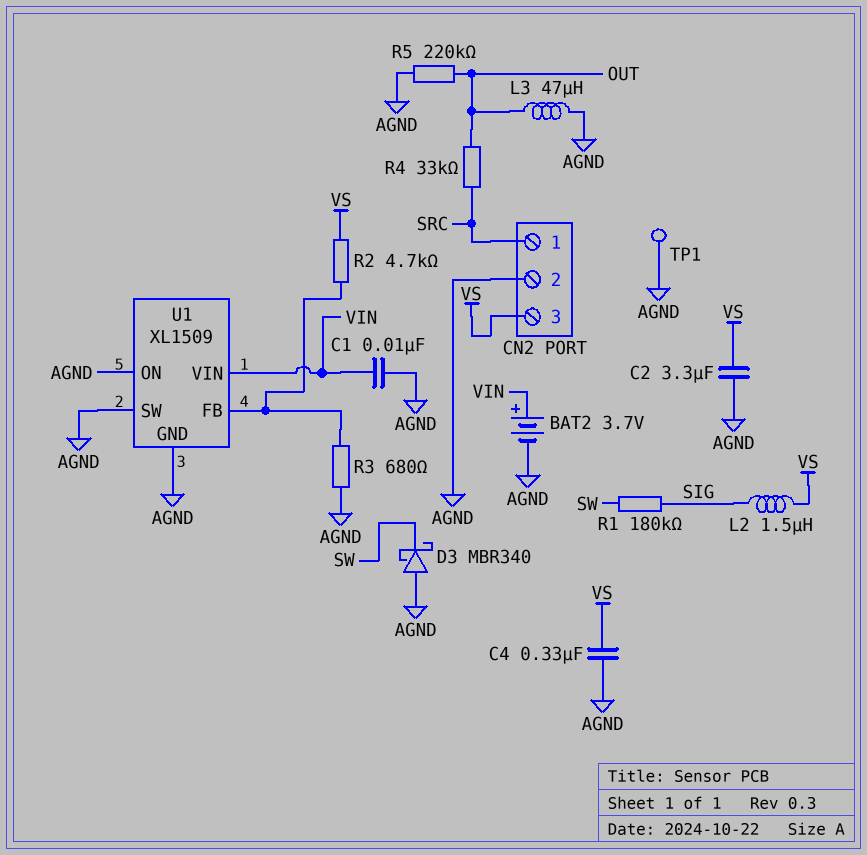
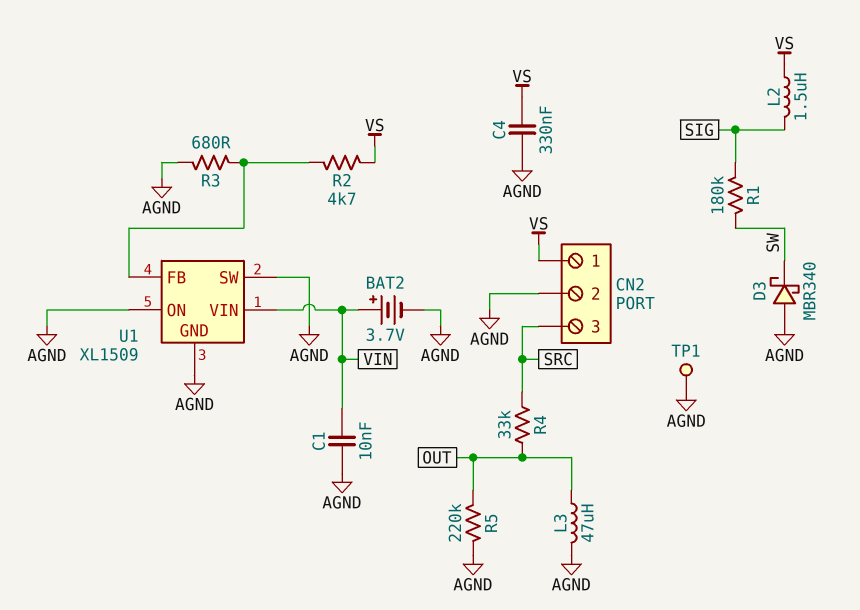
C2: 3.3uF (AGND, VS) -> none
CN2 pin 1: SRC -> VS
CN2 pin 3: VS -> SRC

